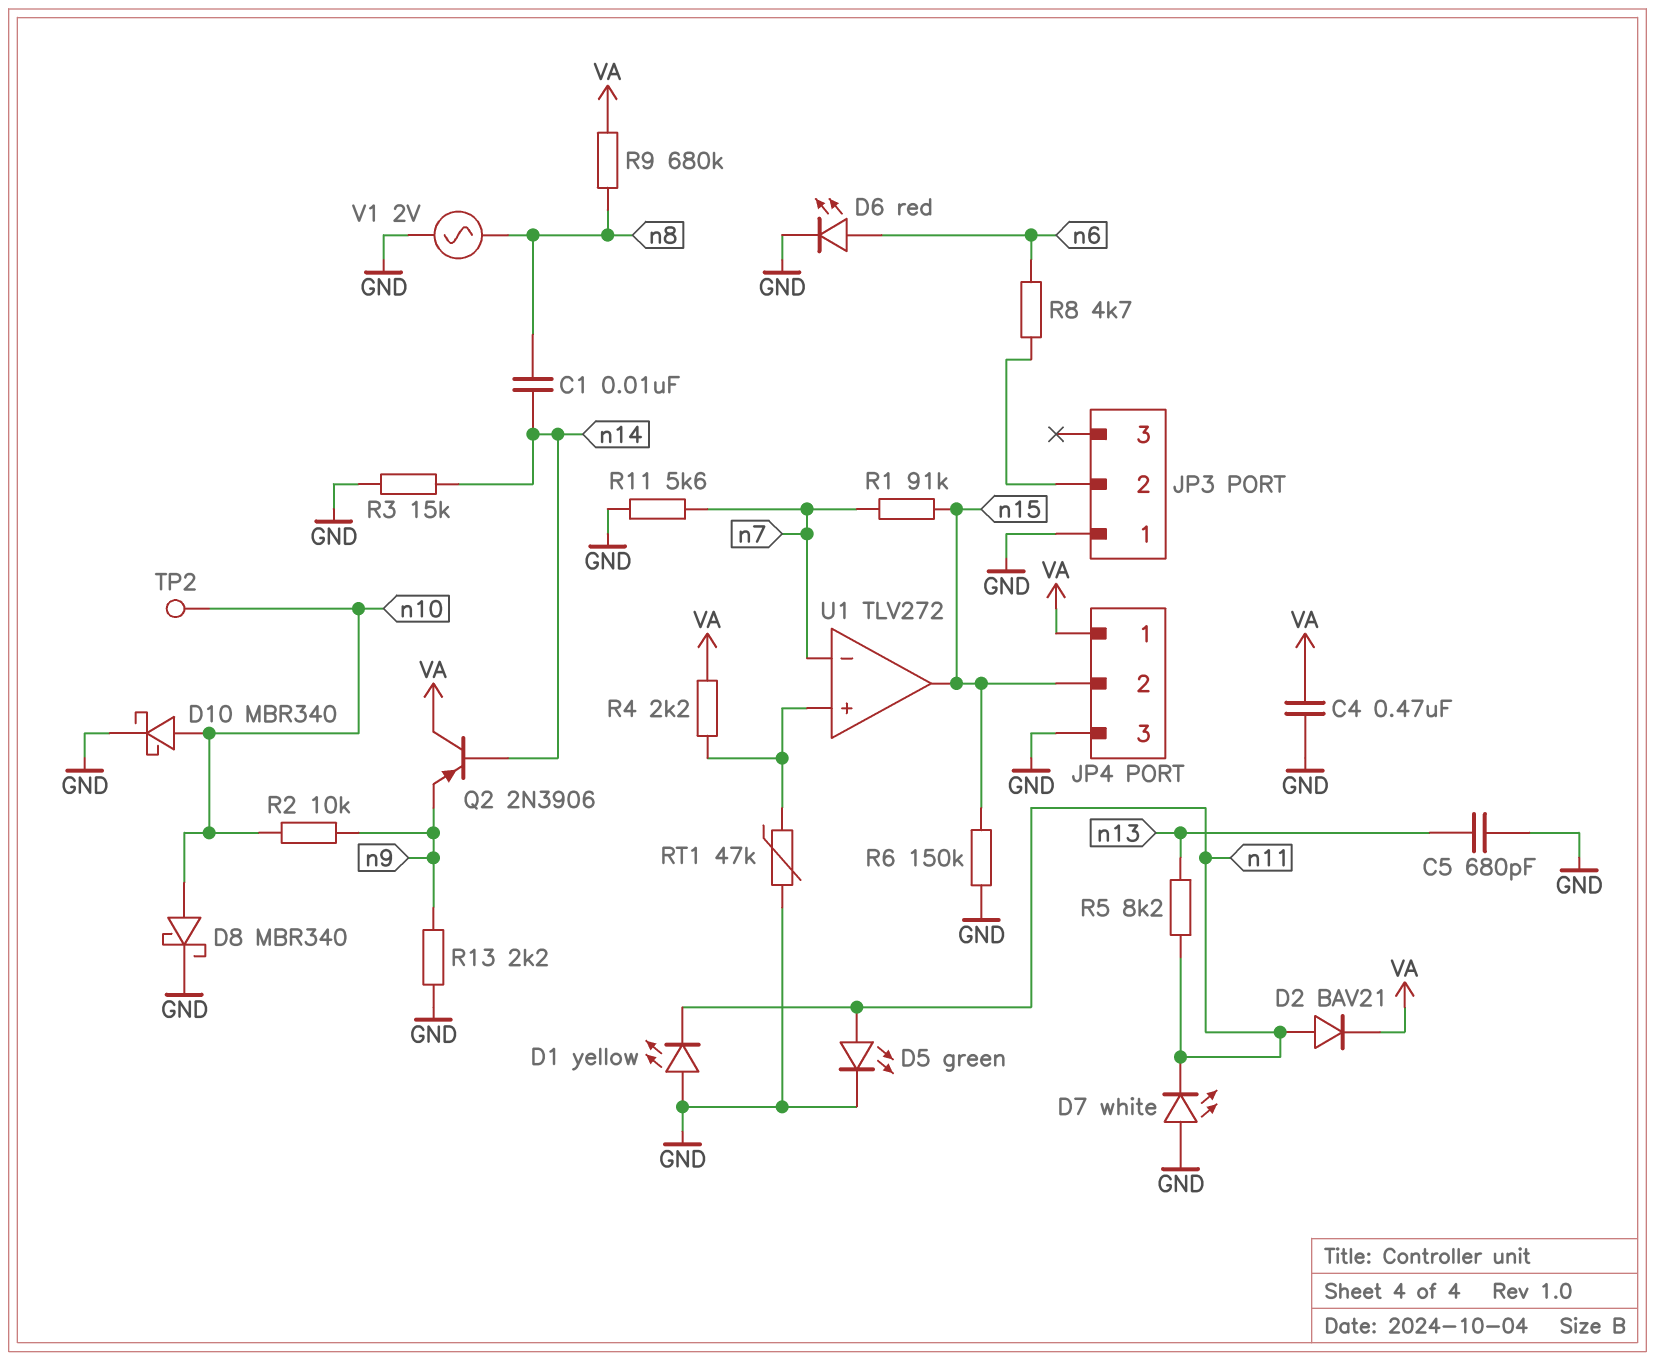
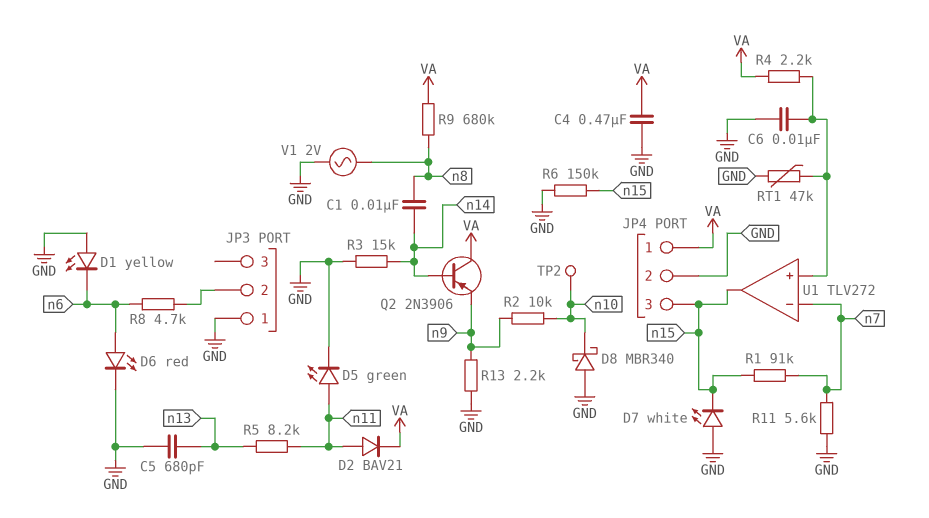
C6: none -> 10nF (GND, U1/in+)
D1: LED yellow (A GND, K n11) -> LED yellow (A GND, K n6)
D7: LED white (A GND, K n11) -> LED white (A GND, K n15)
D8: schottky MBR340 (A n10, K GND) -> schottky MBR340 (A GND, K n10)
D10: schottky MBR340 (A n10, K GND) -> none
JP4 pin 2: n15 -> GND
JP4 pin 3: GND -> n15

